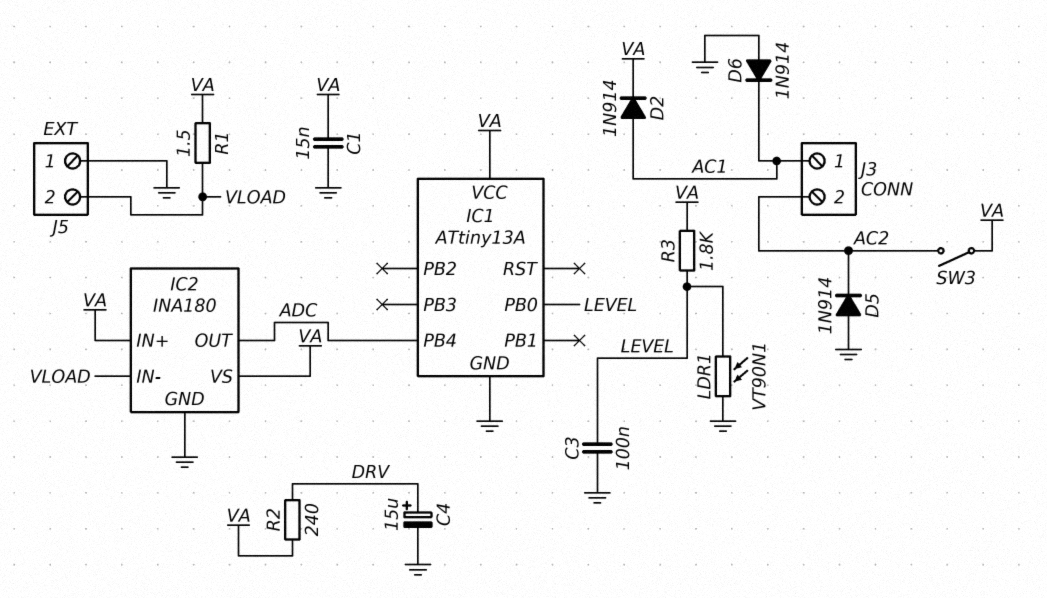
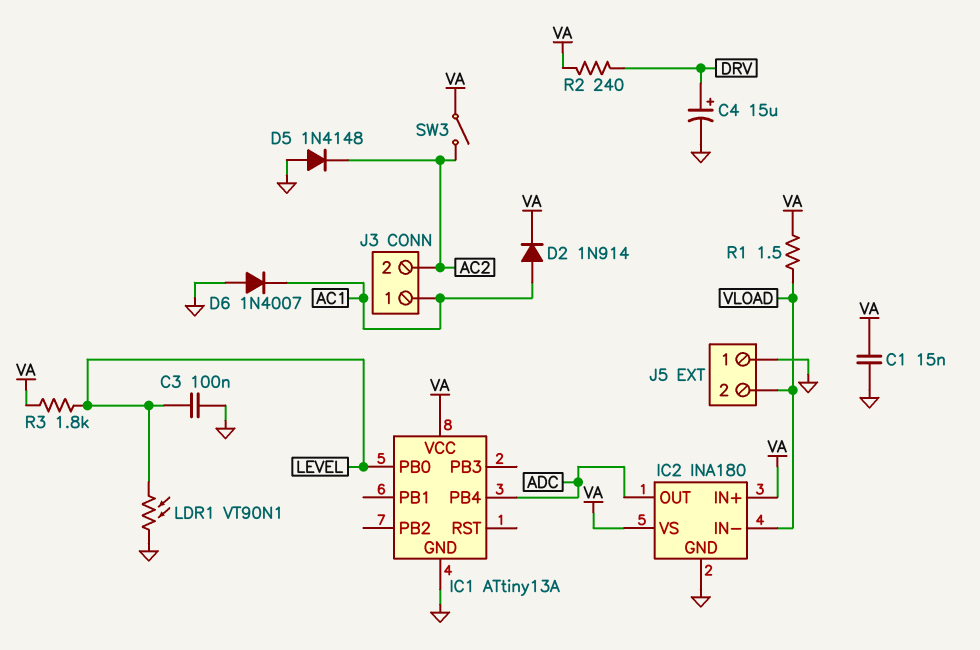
D5: diode 1N914 (A GND, K AC2) -> diode 1N4148 (A GND, K AC2)
D6: diode 1N914 (A GND, K AC1) -> diode 1N4007 (A GND, K AC1)

